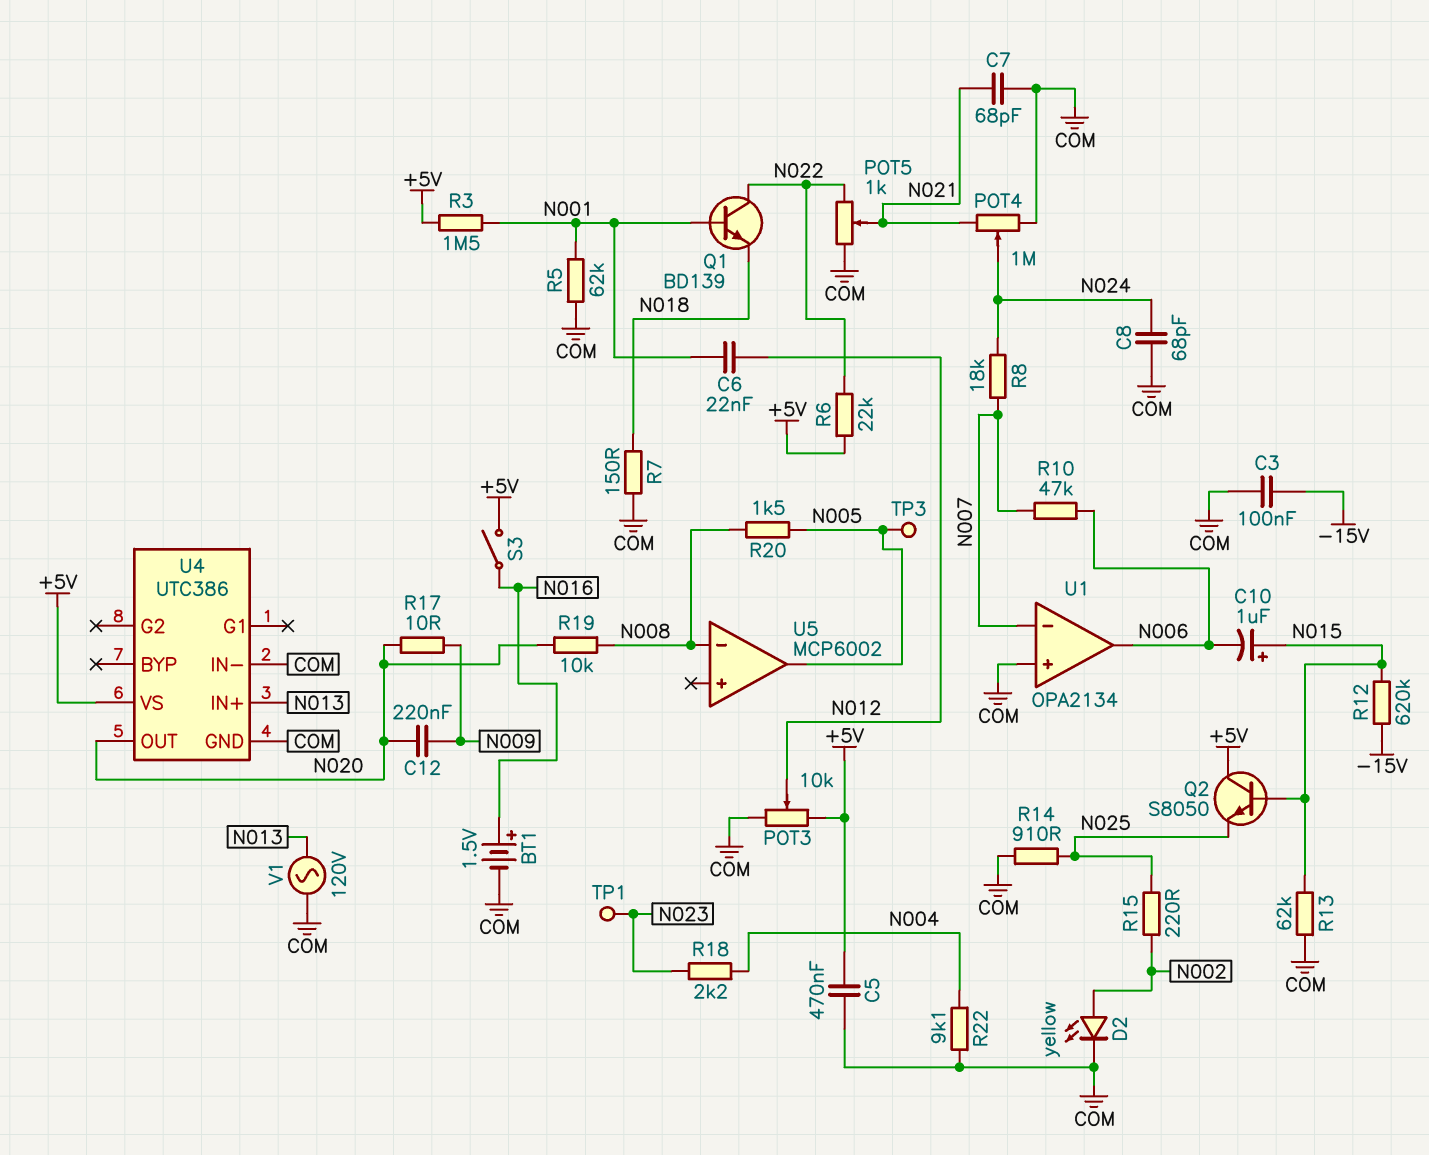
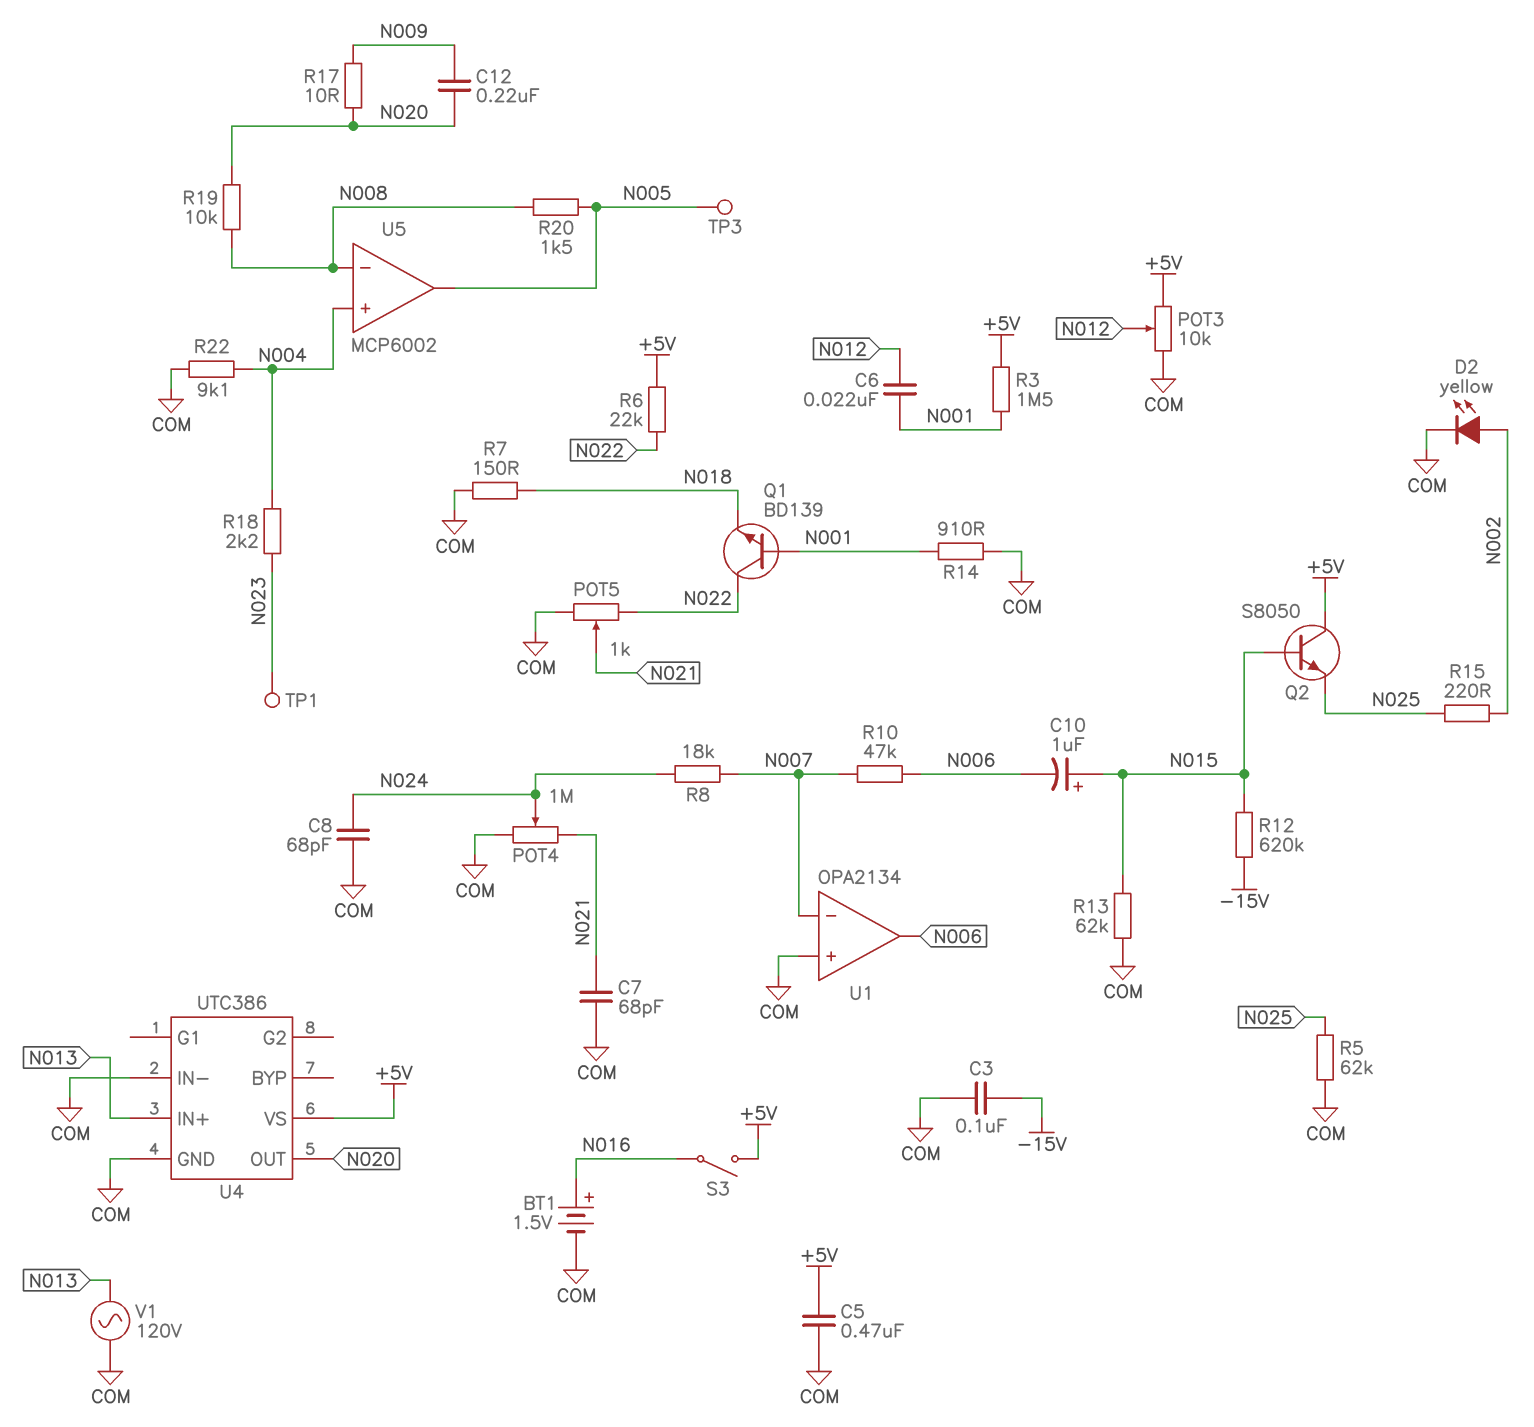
R5: 62k (COM, N001) -> 62k (COM, N025)
R14: 910 (COM, N025) -> 910 (COM, N001)
U5 pin in+: none -> N004

